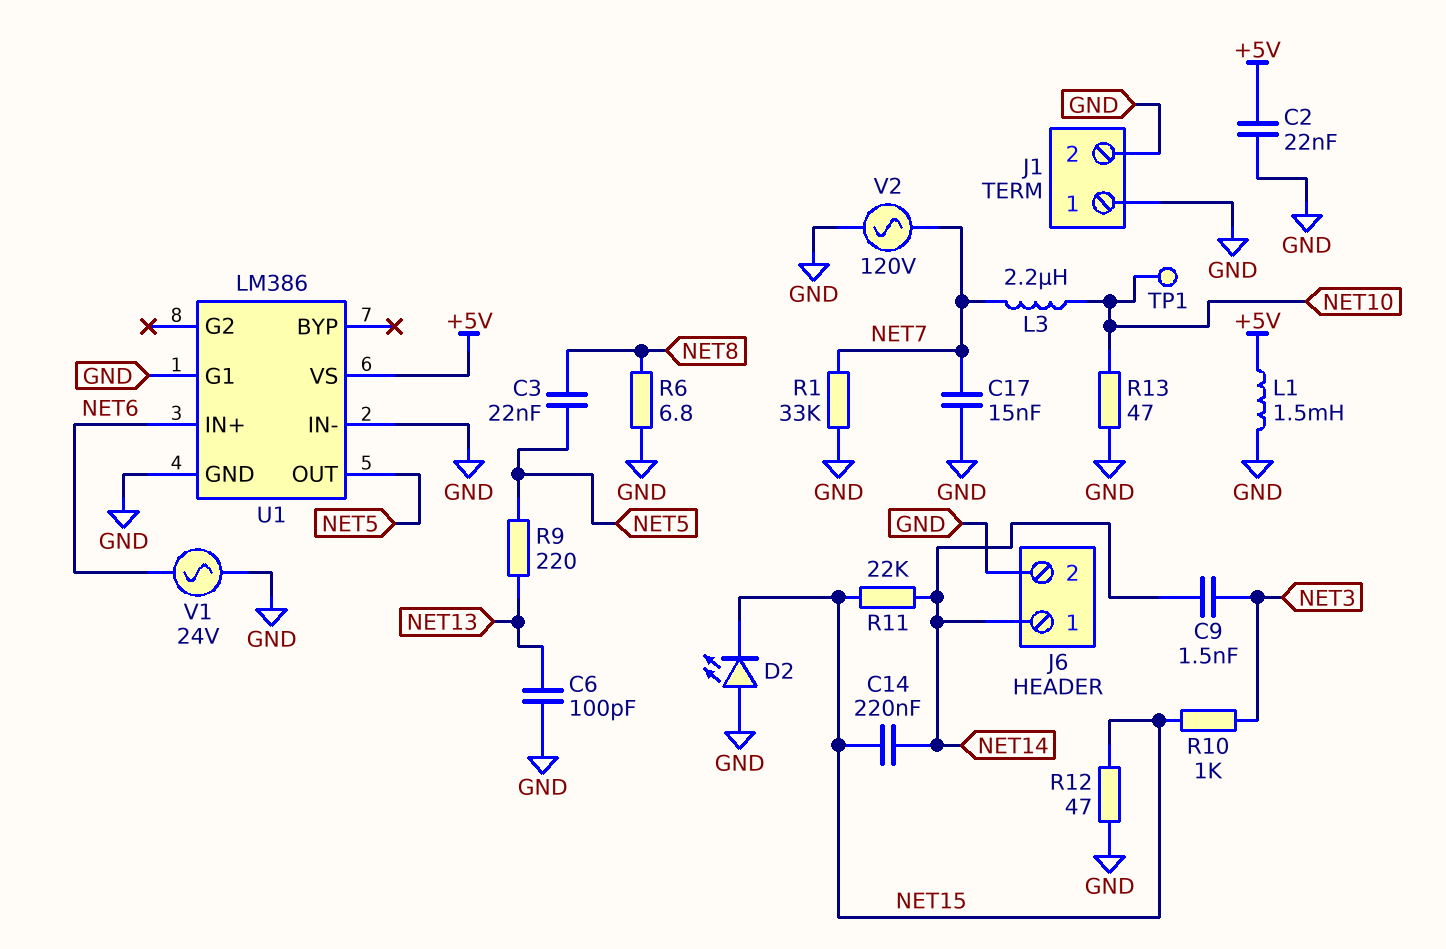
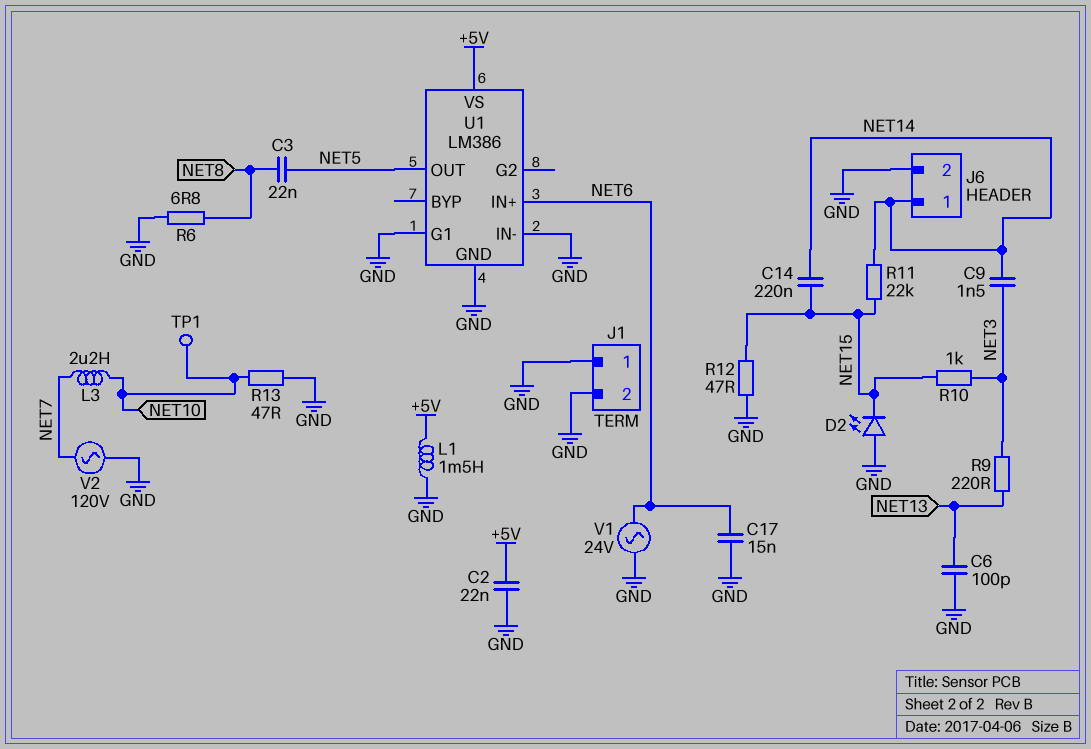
C17: 15nF (GND, NET7) -> 15nF (GND, NET6)
R1: 33k (GND, NET7) -> none
R9: 220 (NET5, NET13) -> 220 (NET3, NET13)

